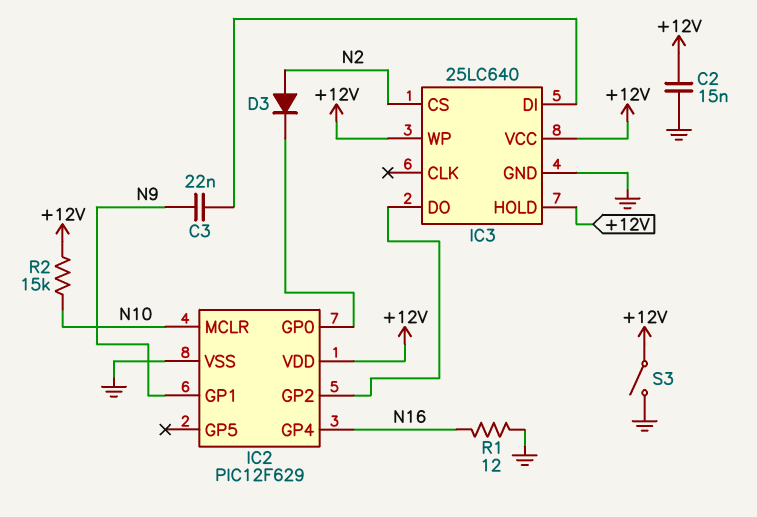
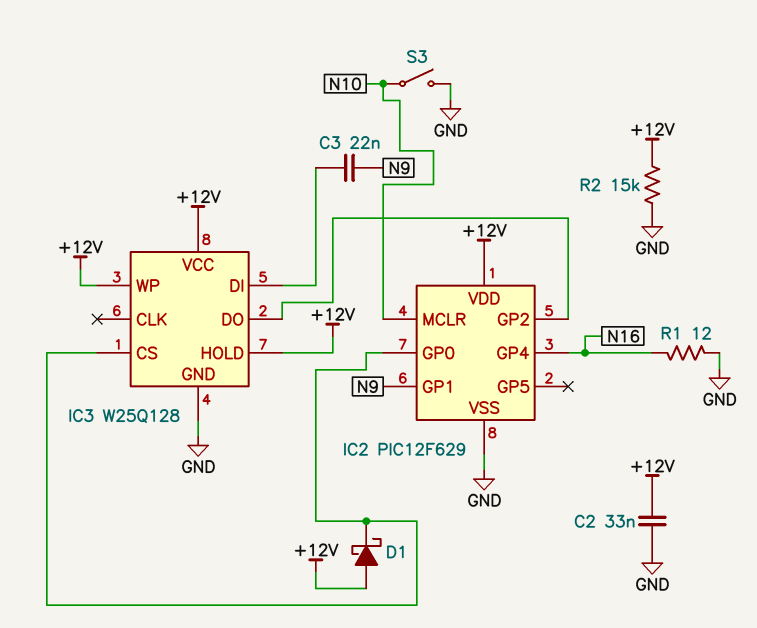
C2: 15nF (+12V, GND) -> 33nF (+12V, GND)
D1: none -> schottky (A +12V, K IC2/GP0)
D3: diode (A N2, K IC2/GP0) -> none
IC3: 25LC640 -> W25Q128
IC3 pin CS: N2 -> IC2/GP0
R2: 15k (+12V, N10) -> 15k (+12V, GND)
S3: switch (+12V, GND) -> switch (GND, N10)

